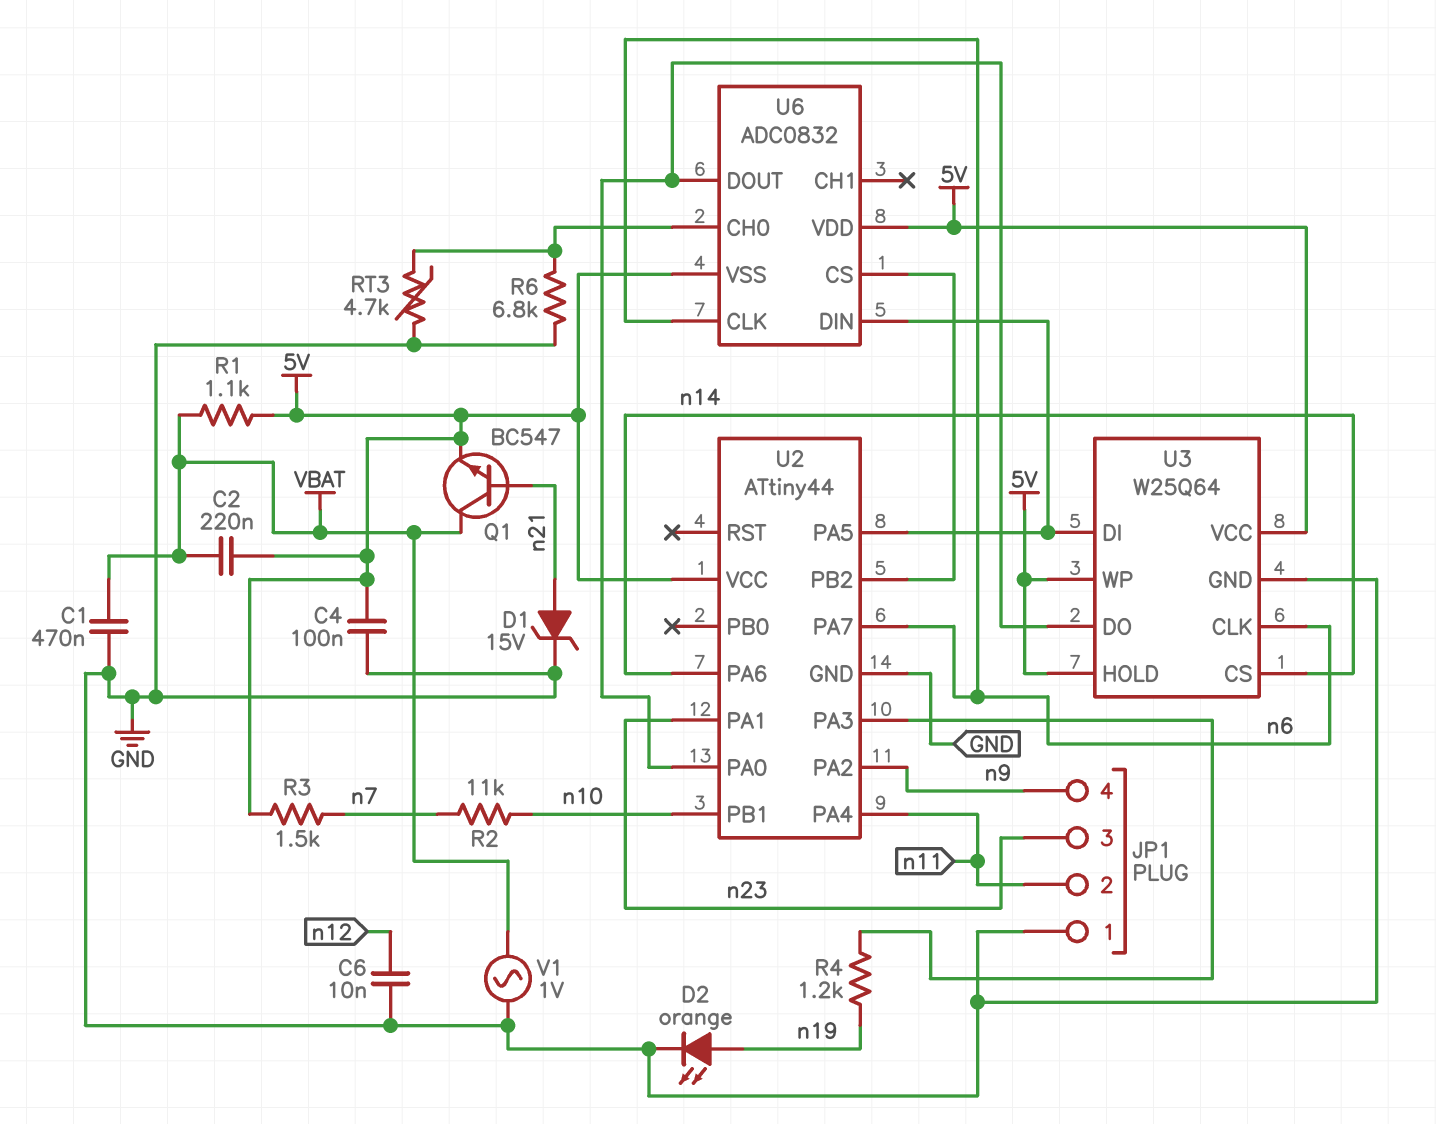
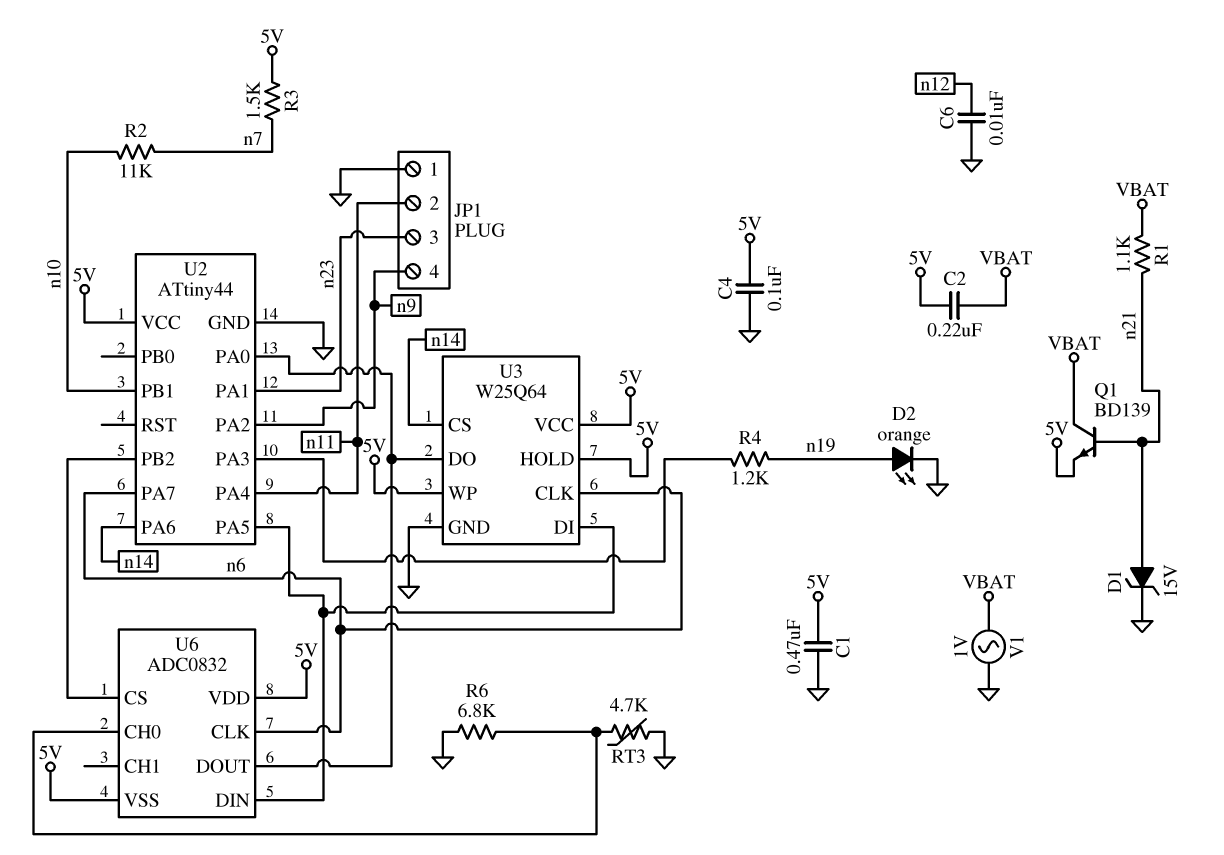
C1: 470nF (GND, VBAT) -> 470nF (5V, GND)
Q1: NPN BC547 (B n21, C VBAT, E 5V) -> NPN BD139 (B n21, C VBAT, E 5V)
R1: 1.1k (5V, VBAT) -> 1.1k (VBAT, n21)

